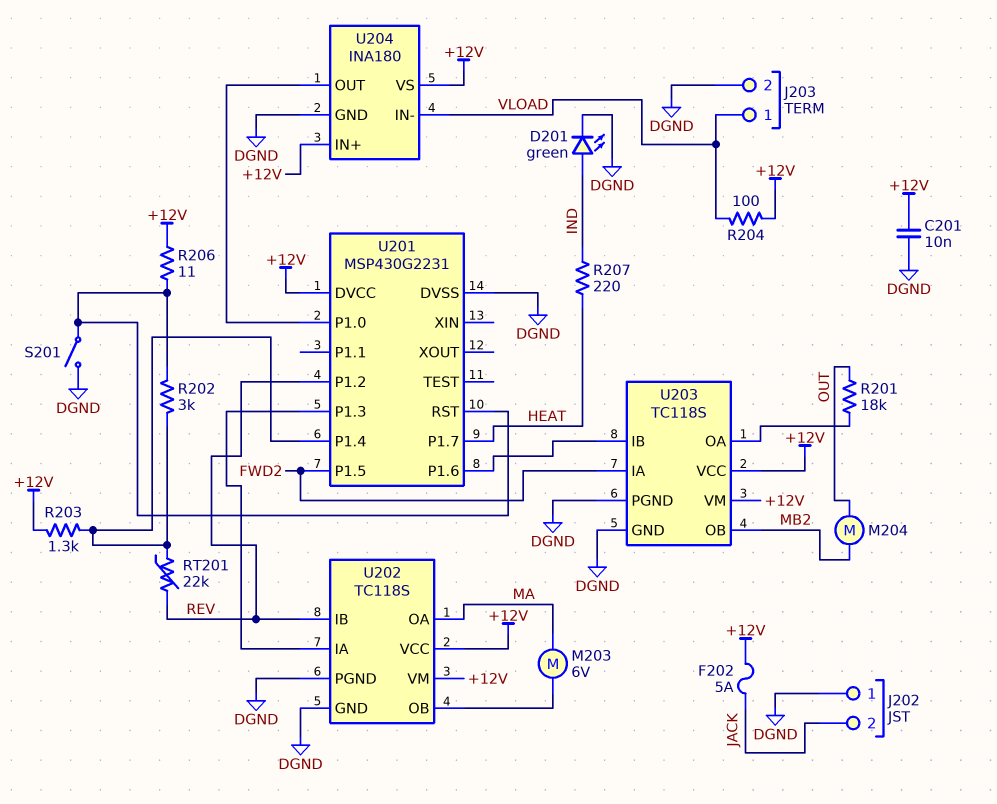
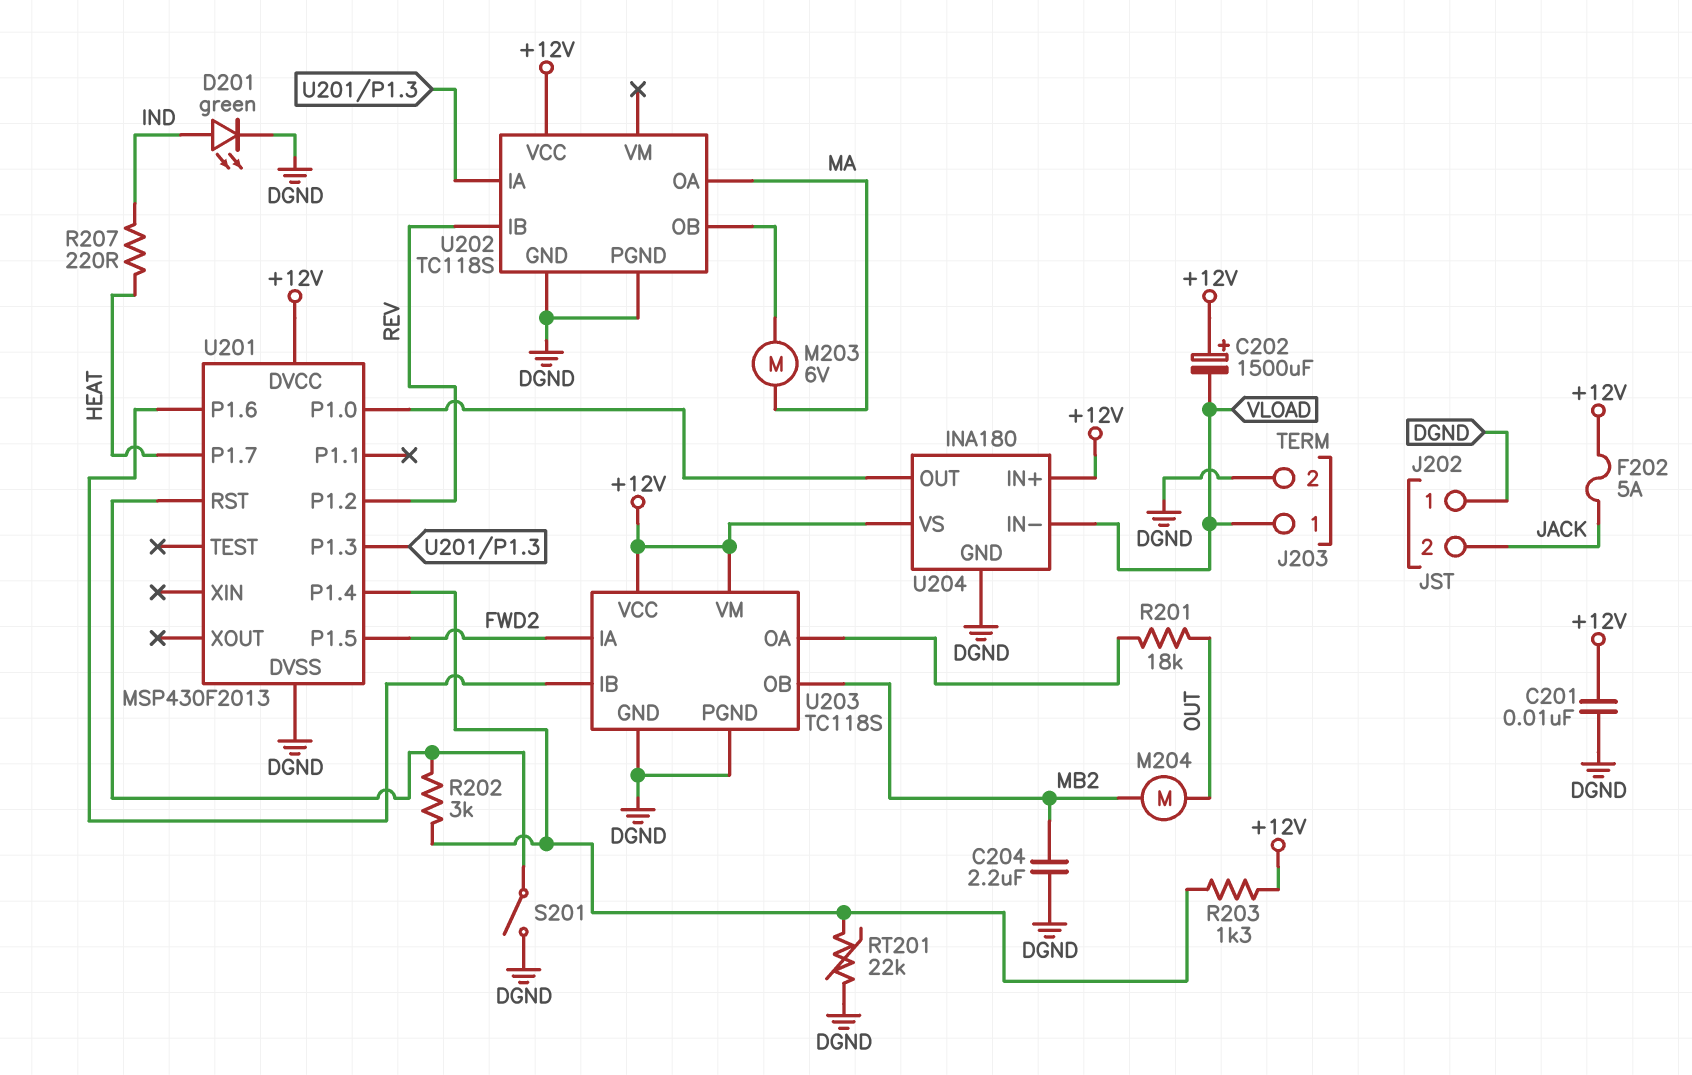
C202: none -> 1500uF (plus +12V, minus VLOAD)
C204: none -> 2.2uF (DGND, MB2)
R204: 100 (+12V, VLOAD) -> none
R206: 11 (+12V, U201/RST) -> none
RT201: 22k (REV, U201/P1.4) -> 22k (DGND, U201/P1.4)
U201: MSP430G2231 -> MSP430F2013
U202 pin VM: +12V -> none

